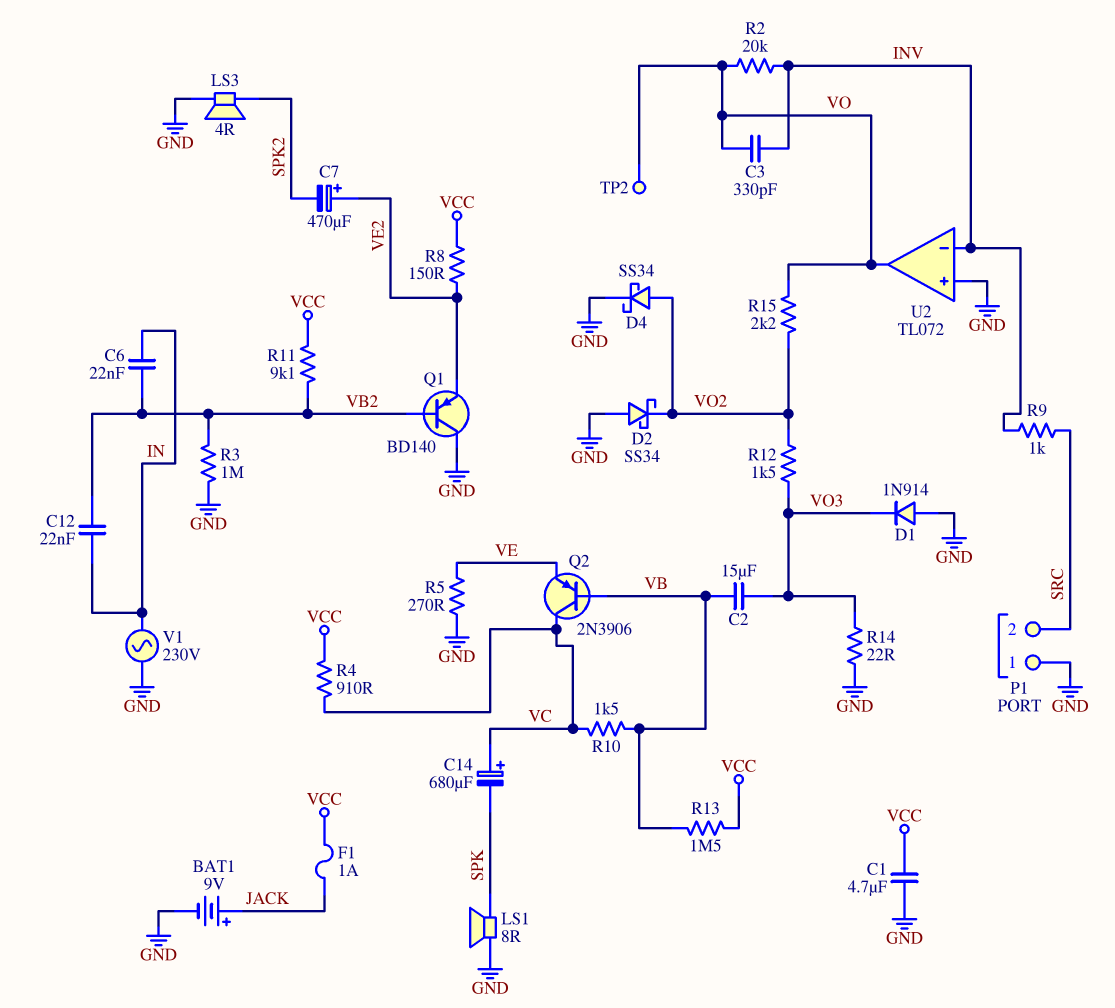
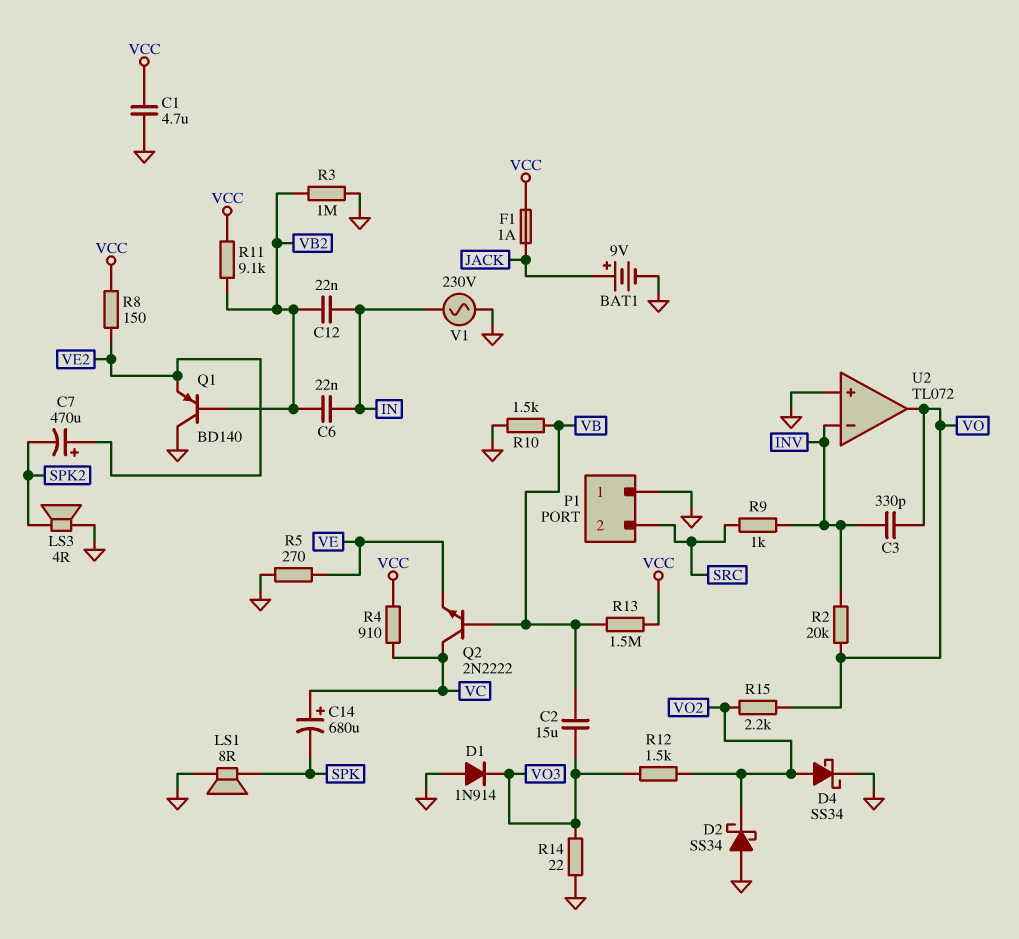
Q2: PNP 2N3906 (B VB, C VC, E VE) -> NPN 2N2222 (B VB, C VC, E VE)
R10: 1.5k (VB, VC) -> 1.5k (GND, VB)
TP2: test point (VO) -> none

